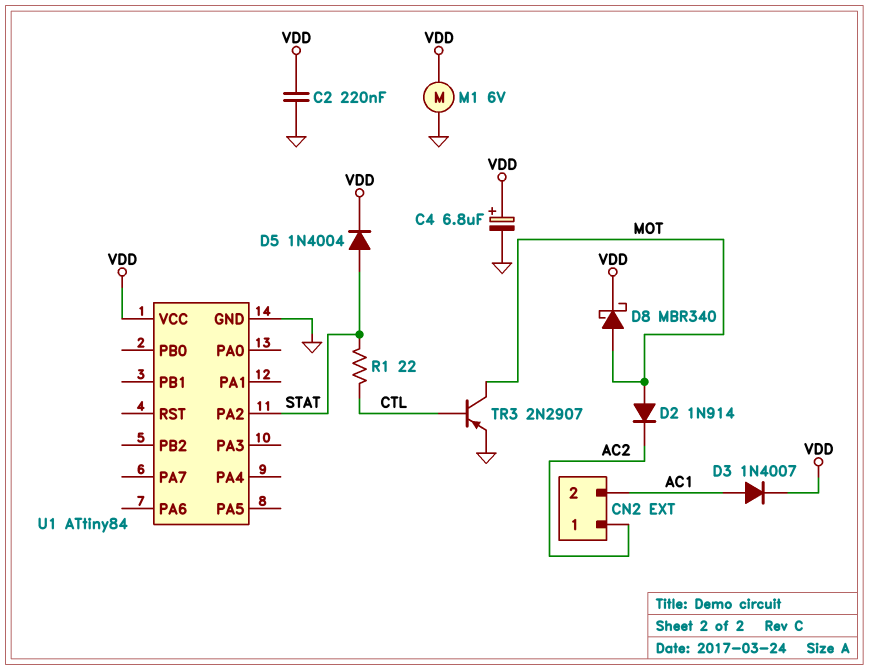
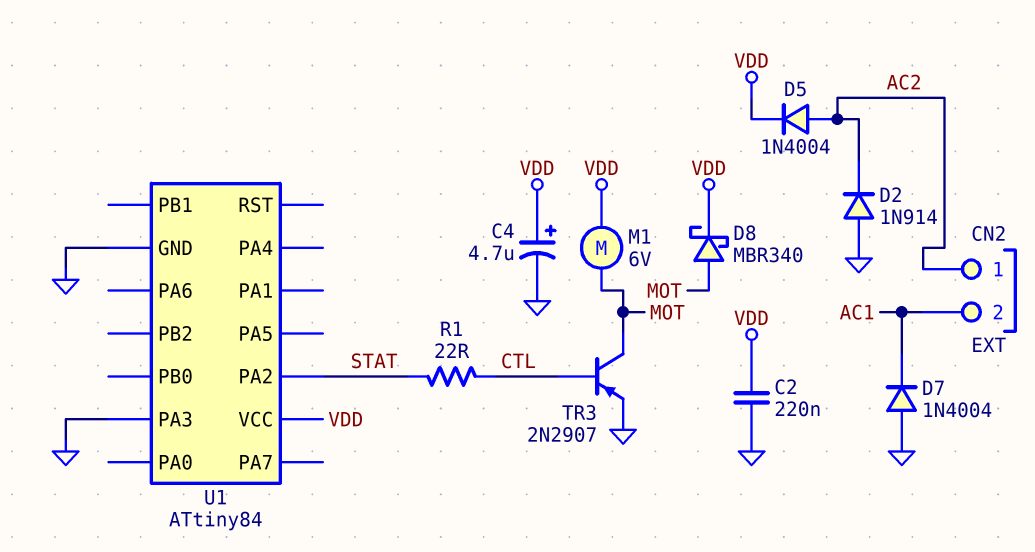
C4: 6.8uF (plus VDD, minus GND) -> 4.7uF (plus VDD, minus GND)
D2: diode 1N914 (A MOT, K AC2) -> diode 1N914 (A GND, K AC2)
D3: diode 1N4007 (A AC1, K VDD) -> none
D5: diode 1N4004 (A STAT, K VDD) -> diode 1N4004 (A AC2, K VDD)
D7: none -> diode 1N4004 (A GND, K AC1)
M1: motor 6V (GND, VDD) -> motor 6V (MOT, VDD)
U1 pin PA3: none -> GND

